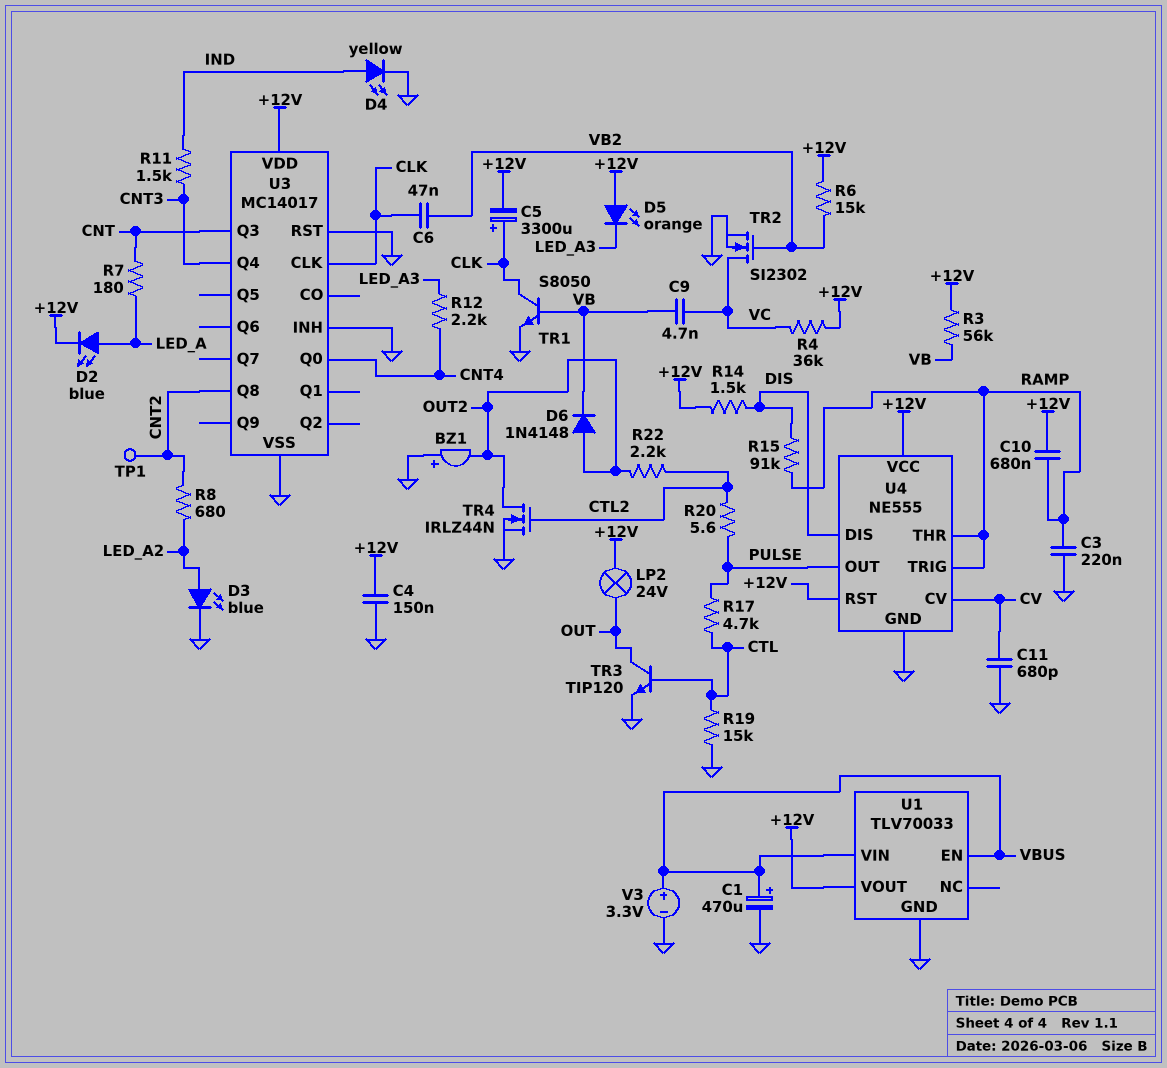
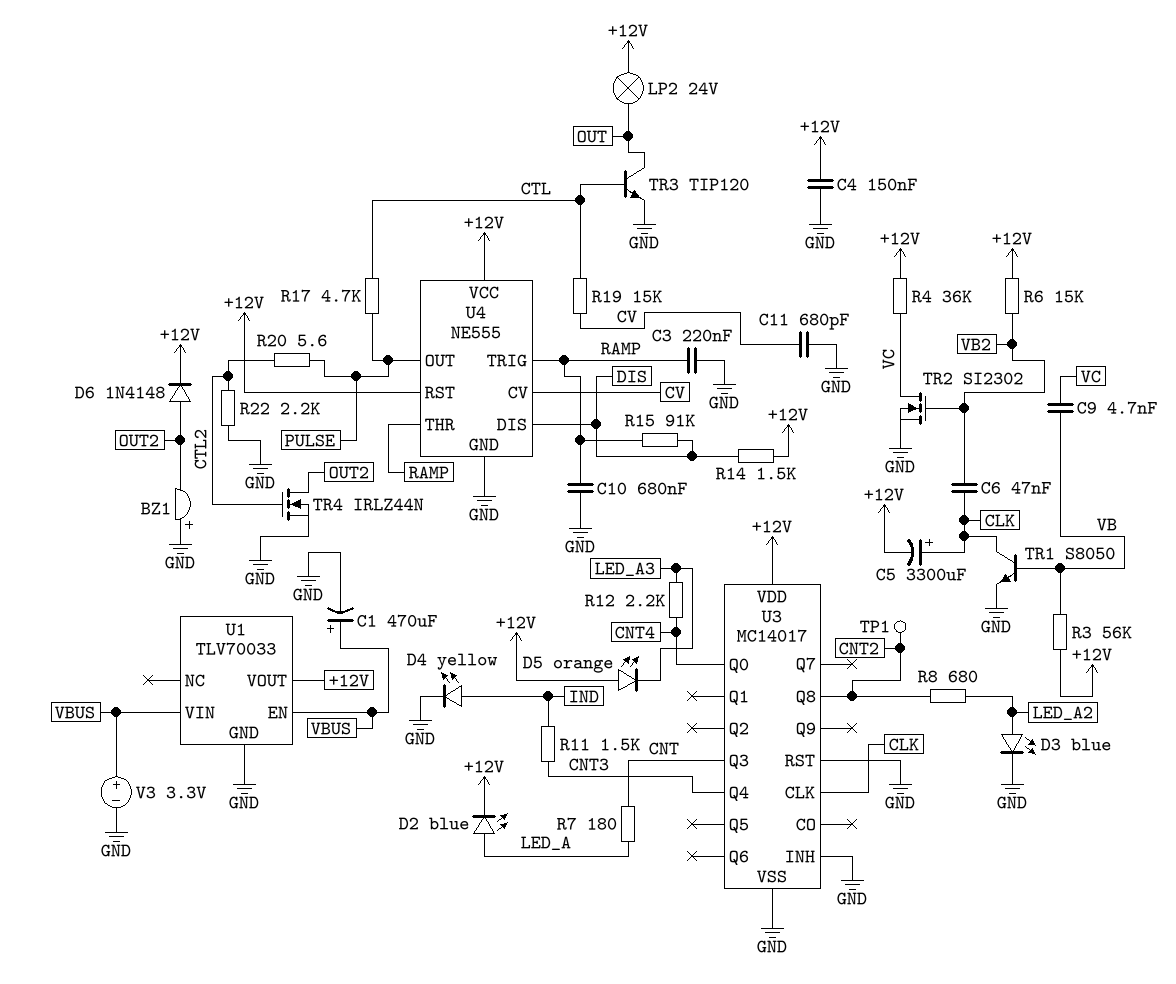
C10: 680nF (+12V, RAMP) -> 680nF (GND, RAMP)
D6: diode 1N4148 (A OUT2, K VB) -> diode 1N4148 (A OUT2, K +12V)
R19: 15k (CTL, GND) -> 15k (CTL, CV)
R22: 2.2k (CTL2, OUT2) -> 2.2k (CTL2, GND)

